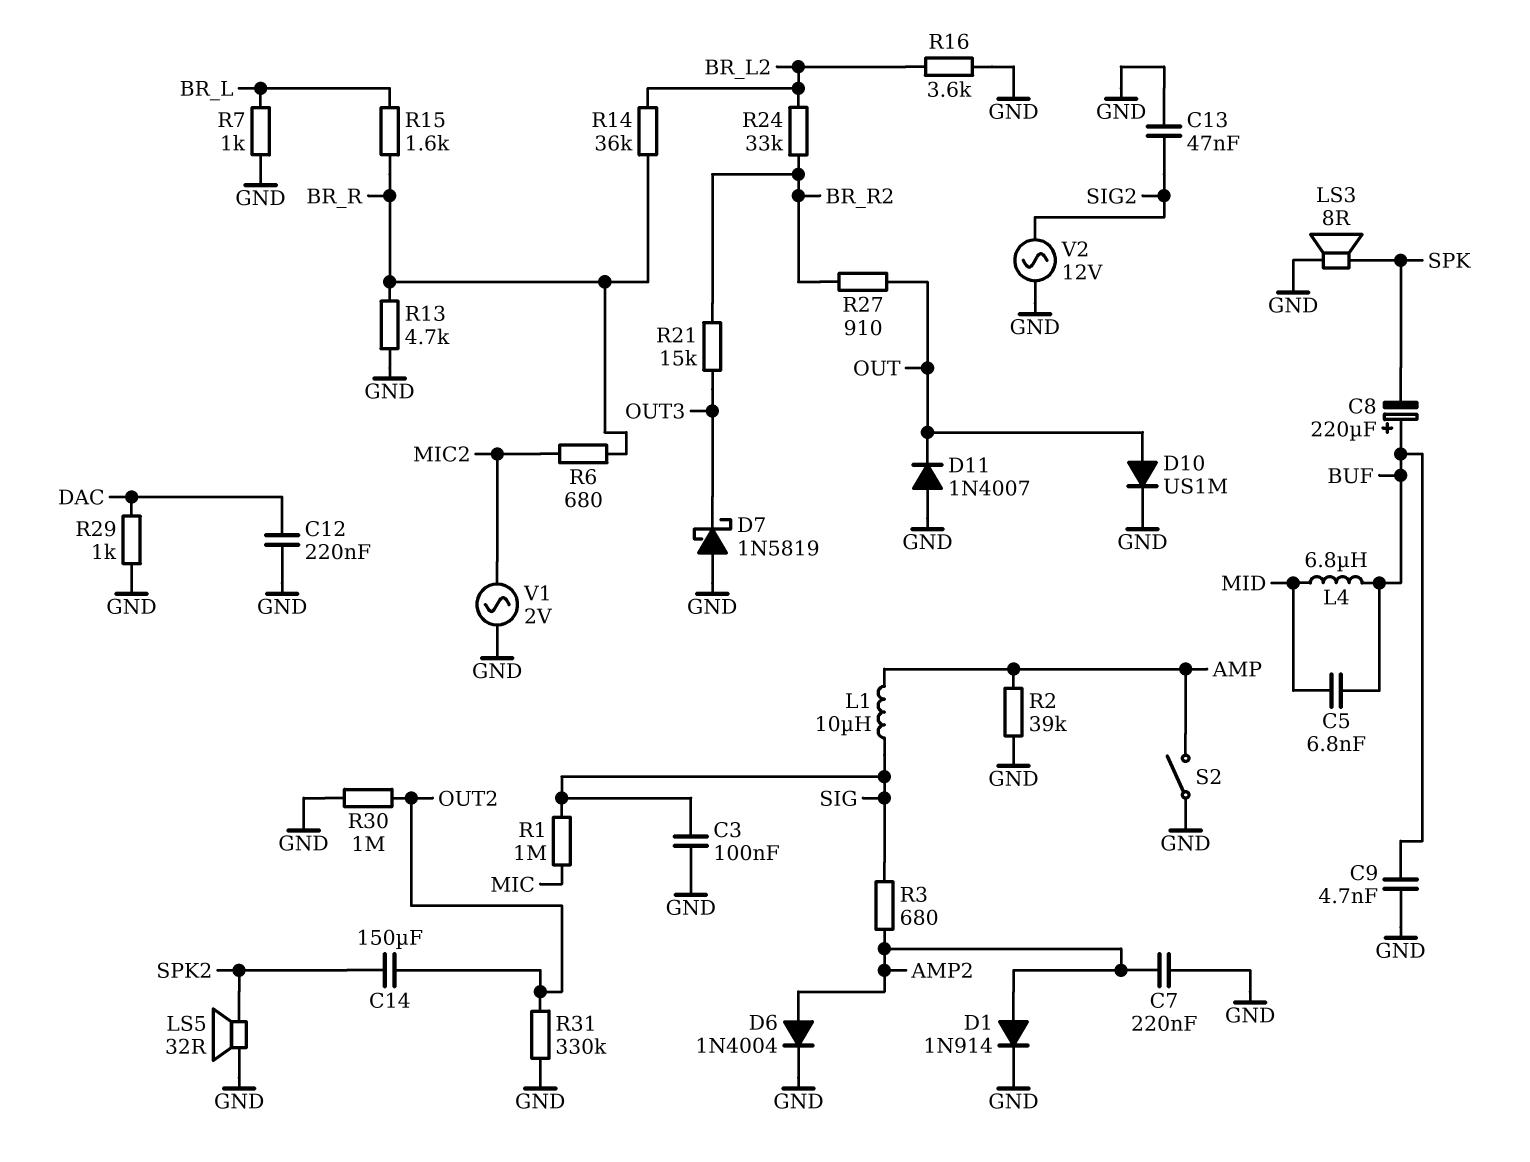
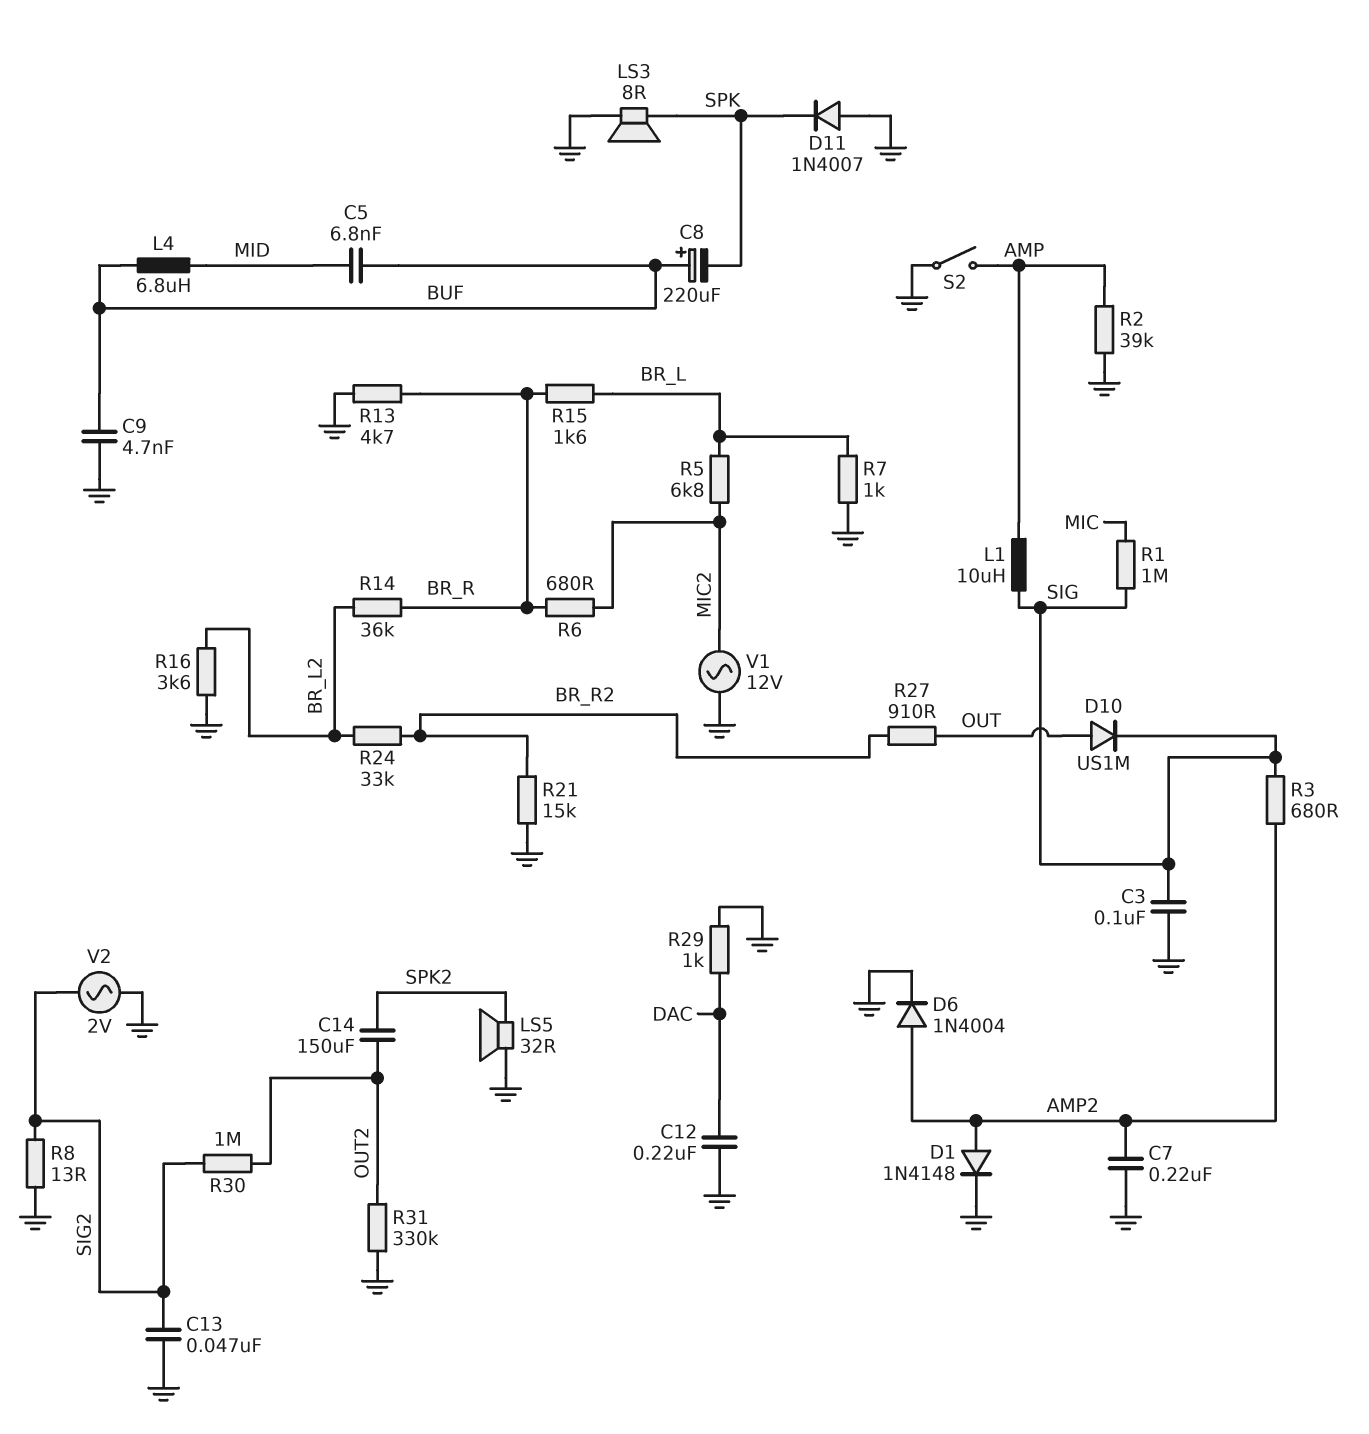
D1: diode 1N914 (A AMP2, K GND) -> diode 1N4148 (A AMP2, K GND)
D7: schottky 1N5819 (A GND, K OUT3) -> none
D10: diode US1M (A OUT, K GND) -> diode US1M (A OUT, K SIG)
D11: diode 1N4007 (A GND, K OUT) -> diode 1N4007 (A GND, K SPK)
R5: none -> 6.8k (BR_L, MIC2)
R8: none -> 13 (GND, SIG2)
R21: 15k (BR_R2, OUT3) -> 15k (BR_R2, GND)
R30: 1M (GND, OUT2) -> 1M (OUT2, SIG2)
V1: AC 2V (GND, MIC2) -> AC 12V (GND, MIC2)
V2: AC 12V (GND, SIG2) -> AC 2V (GND, SIG2)

